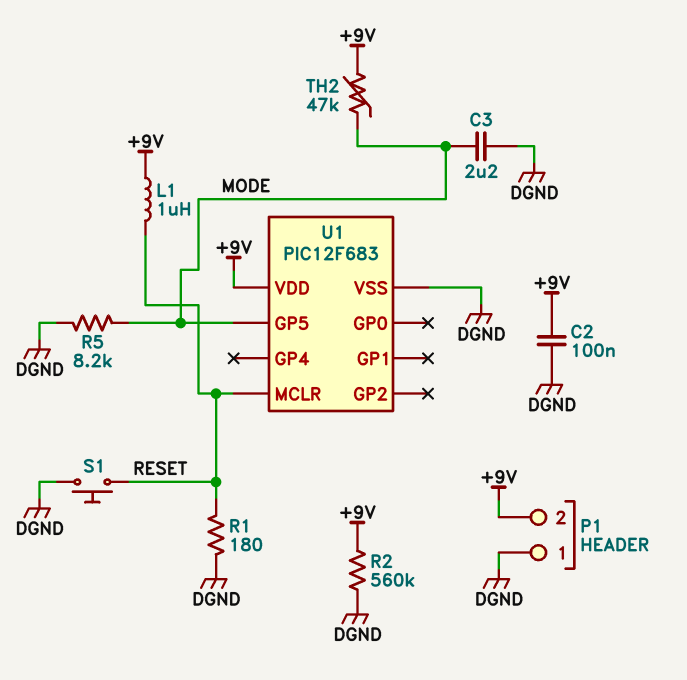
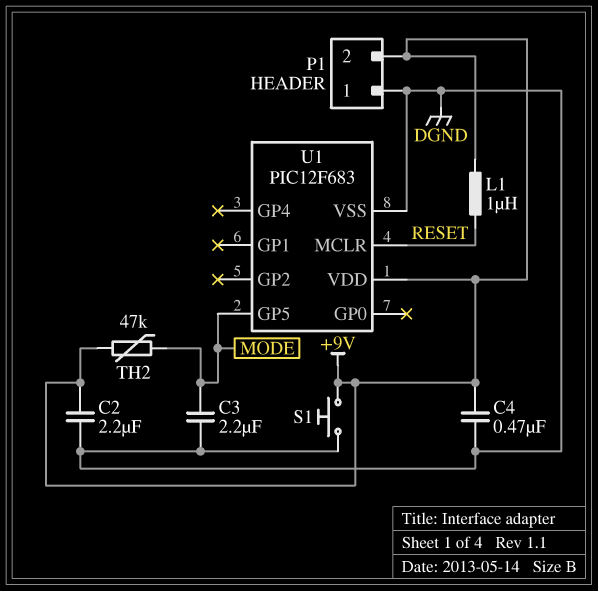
C2: 100nF (+9V, DGND) -> 2.2uF (+9V, DGND)
C4: none -> 470nF (+9V, DGND)
R1: 180 (DGND, RESET) -> none
R2: 560k (+9V, DGND) -> none
R5: 8.2k (DGND, MODE) -> none
S1: button (DGND, RESET) -> button (+9V, DGND)

